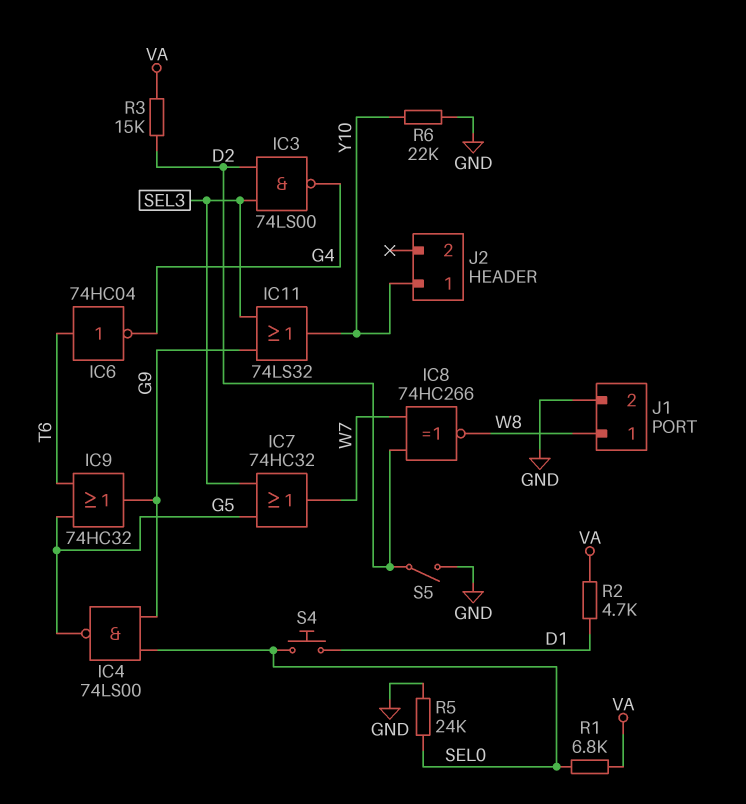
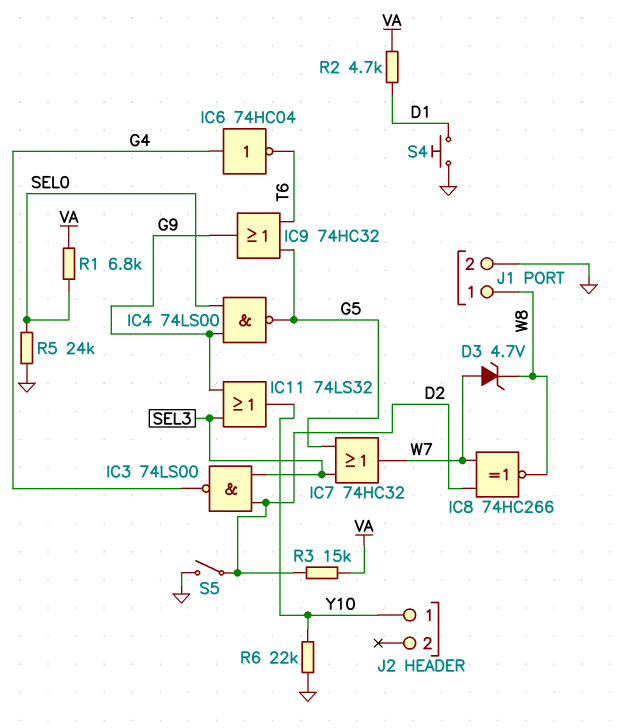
D3: none -> zener 4.7V (A W7, K W8)
IC6: NOT 74HC04 (in T6, out G4) -> NOT 74HC04 (in G4, out T6)
S4: button (D1, SEL0) -> button (D1, GND)

